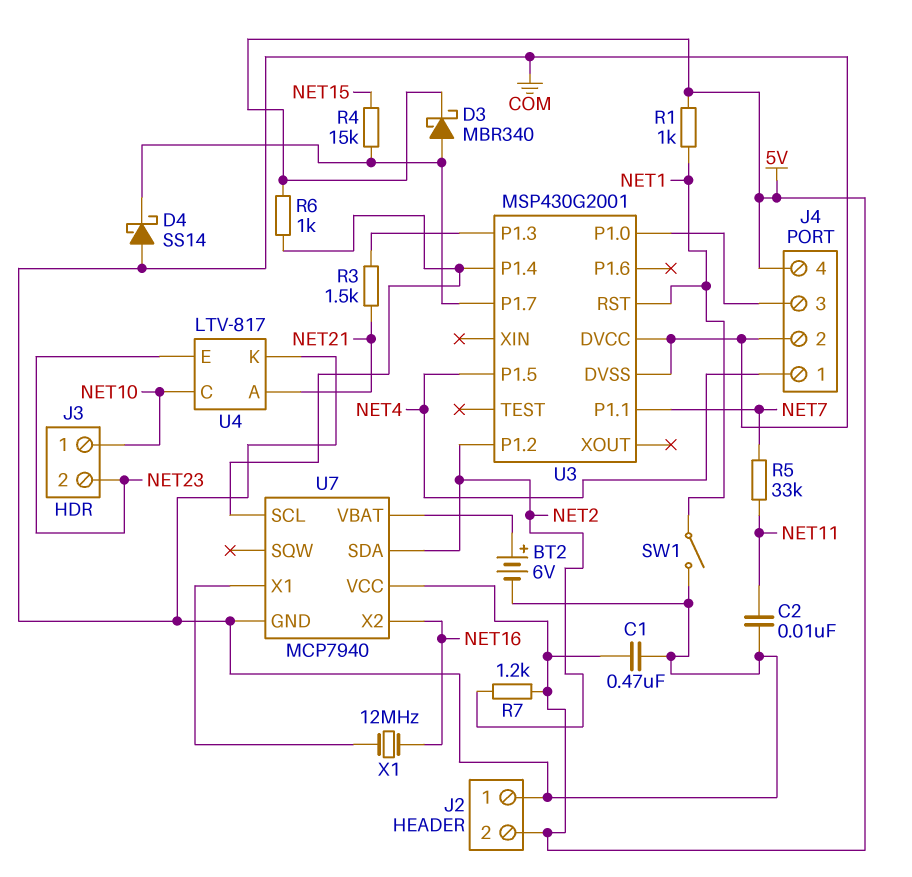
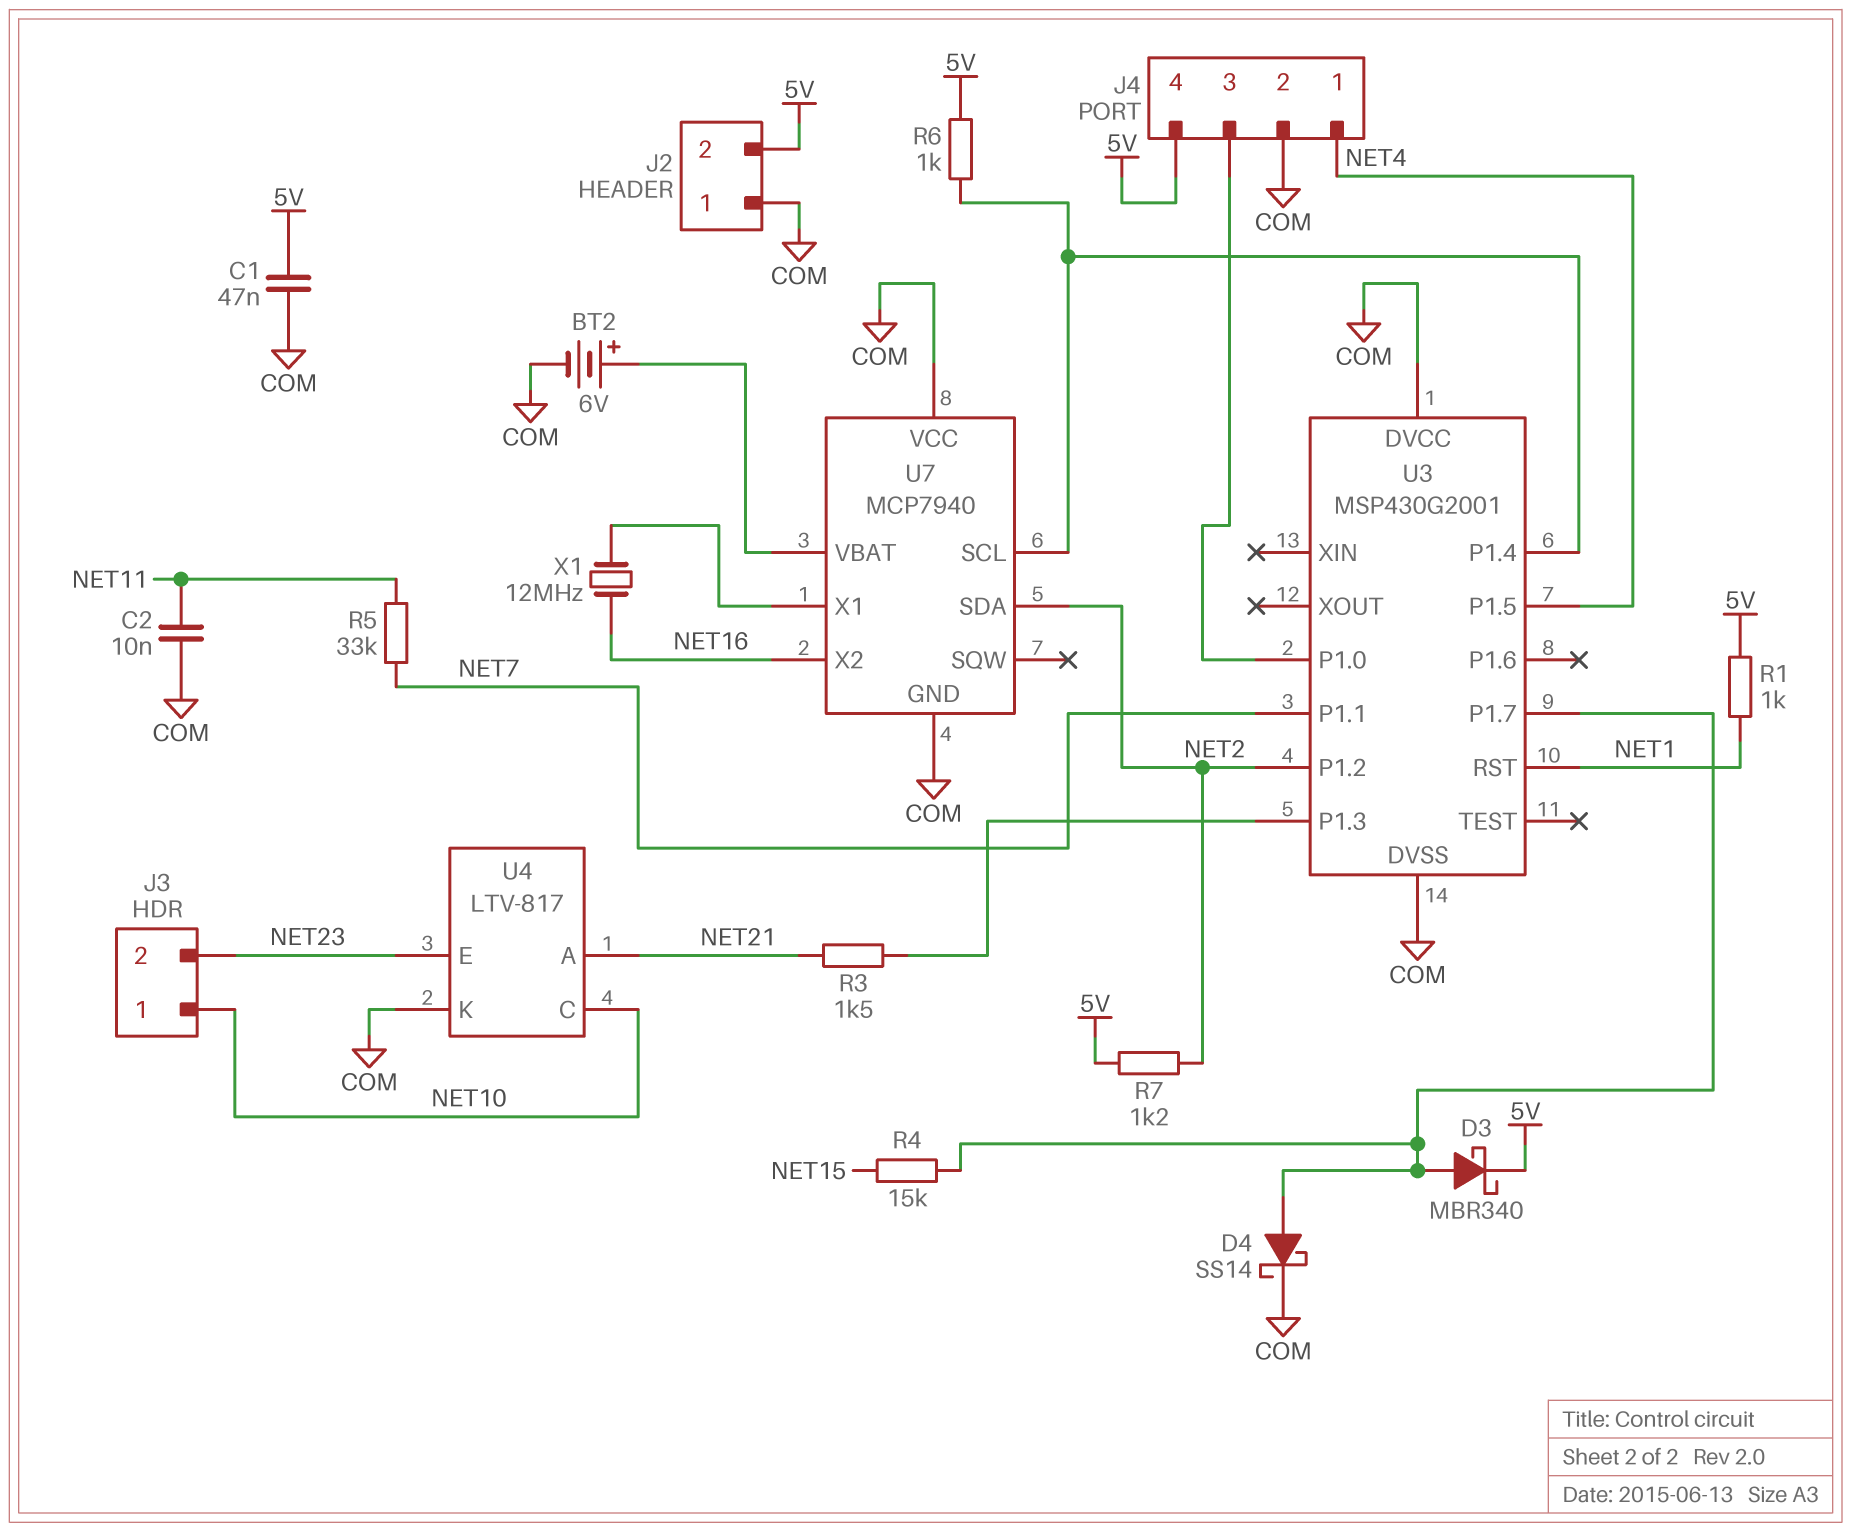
C1: 470nF (5V, COM) -> 47nF (5V, COM)
D4: schottky SS14 (A COM, K U3/P1.7) -> schottky SS14 (A U3/P1.7, K COM)
SW1: switch (COM, NET1) -> none
U7 pin VCC: 5V -> COM

